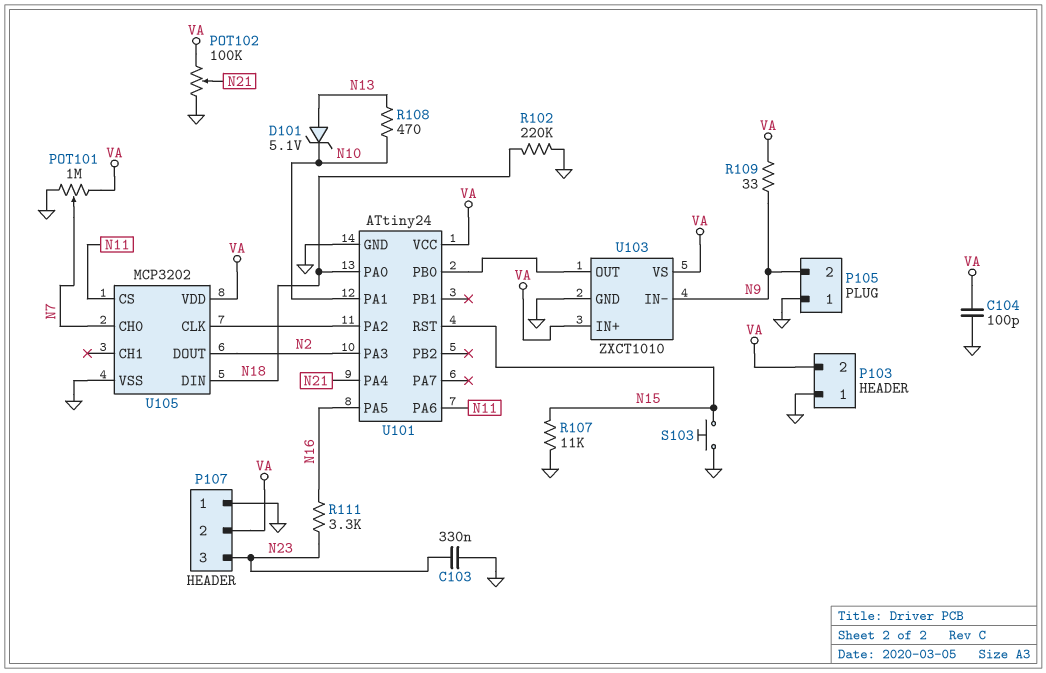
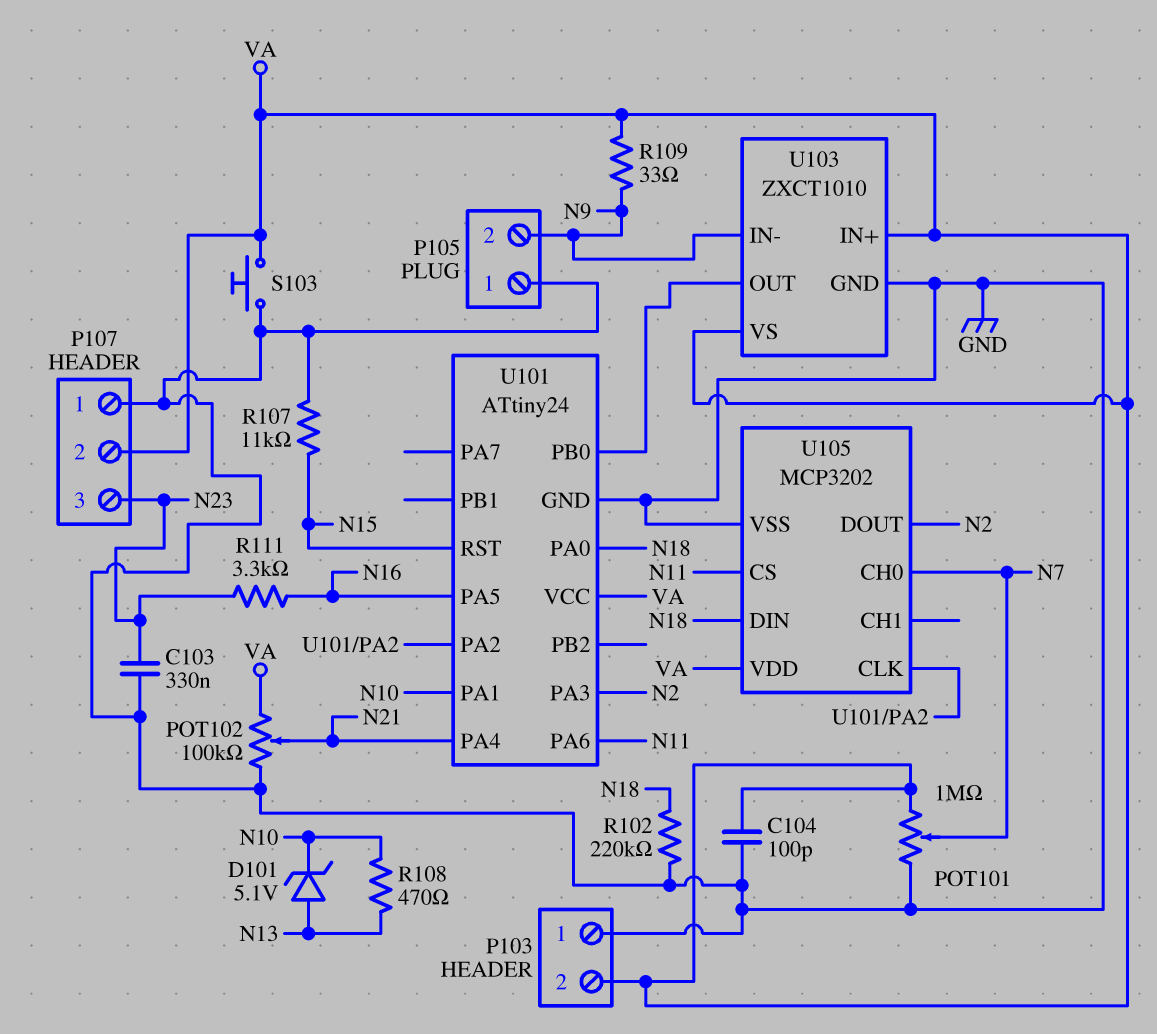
S103: button (GND, N15) -> button (GND, VA)

